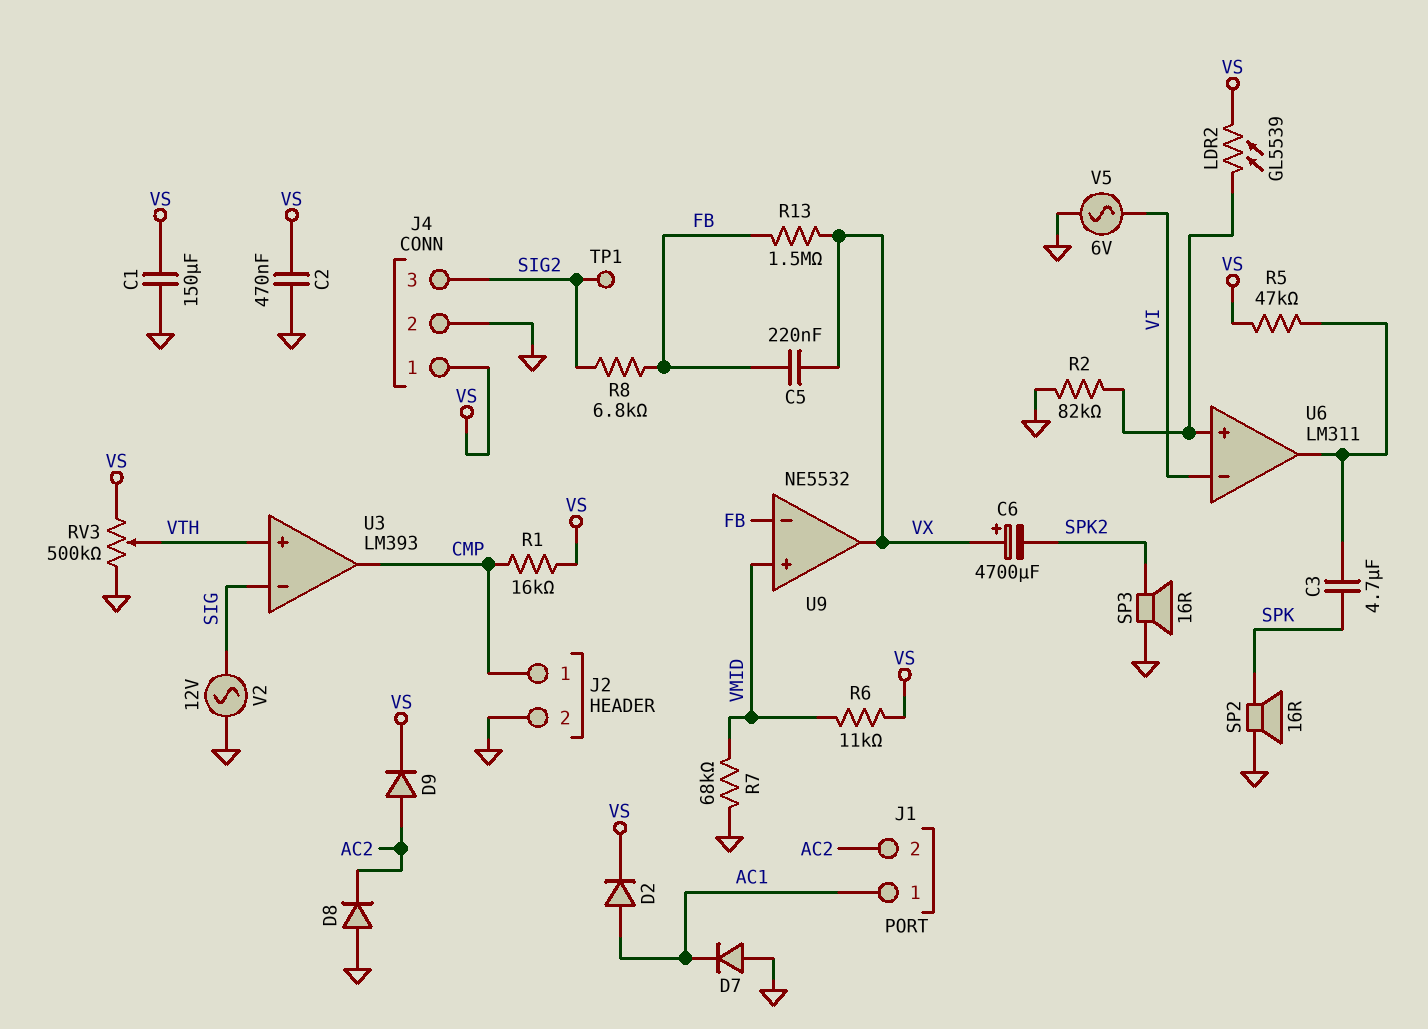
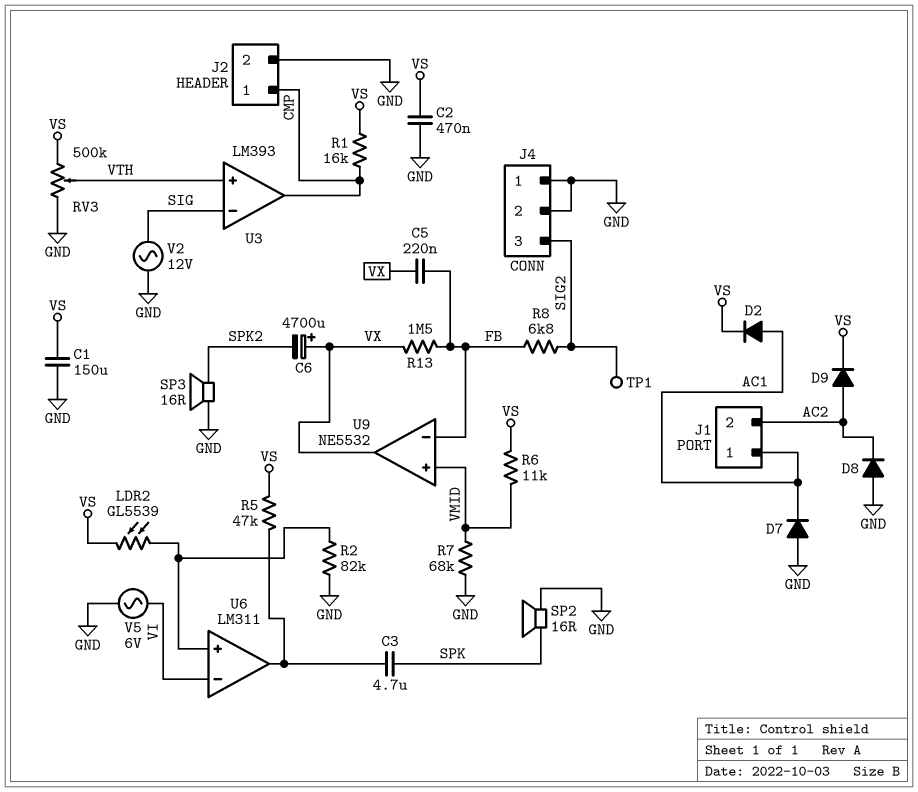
J4 pin 1: VS -> GND

